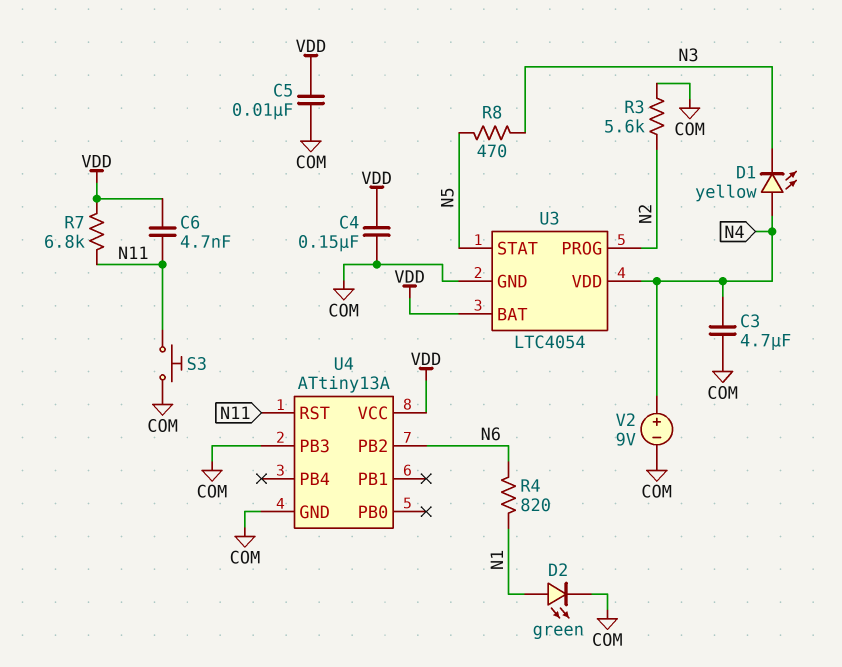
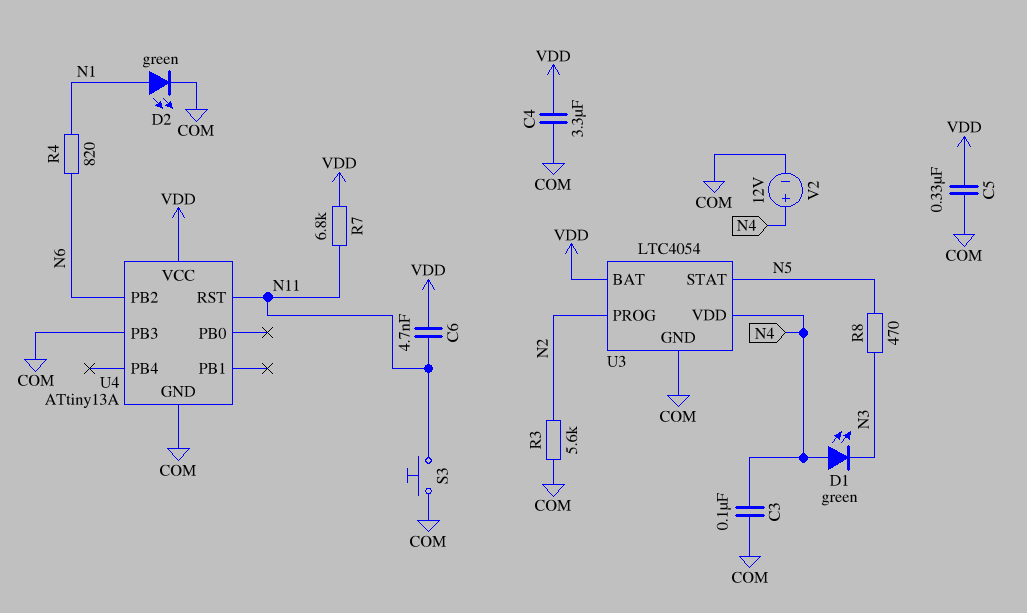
C3: 4.7uF (COM, N4) -> 100nF (COM, N4)
C4: 150nF (COM, VDD) -> 3.3uF (COM, VDD)
C5: 10nF (COM, VDD) -> 330nF (COM, VDD)
D1: LED yellow (A N4, K N3) -> LED green (A N4, K N3)
V2: 9V (plus N4, minus COM) -> 12V (plus N4, minus COM)

